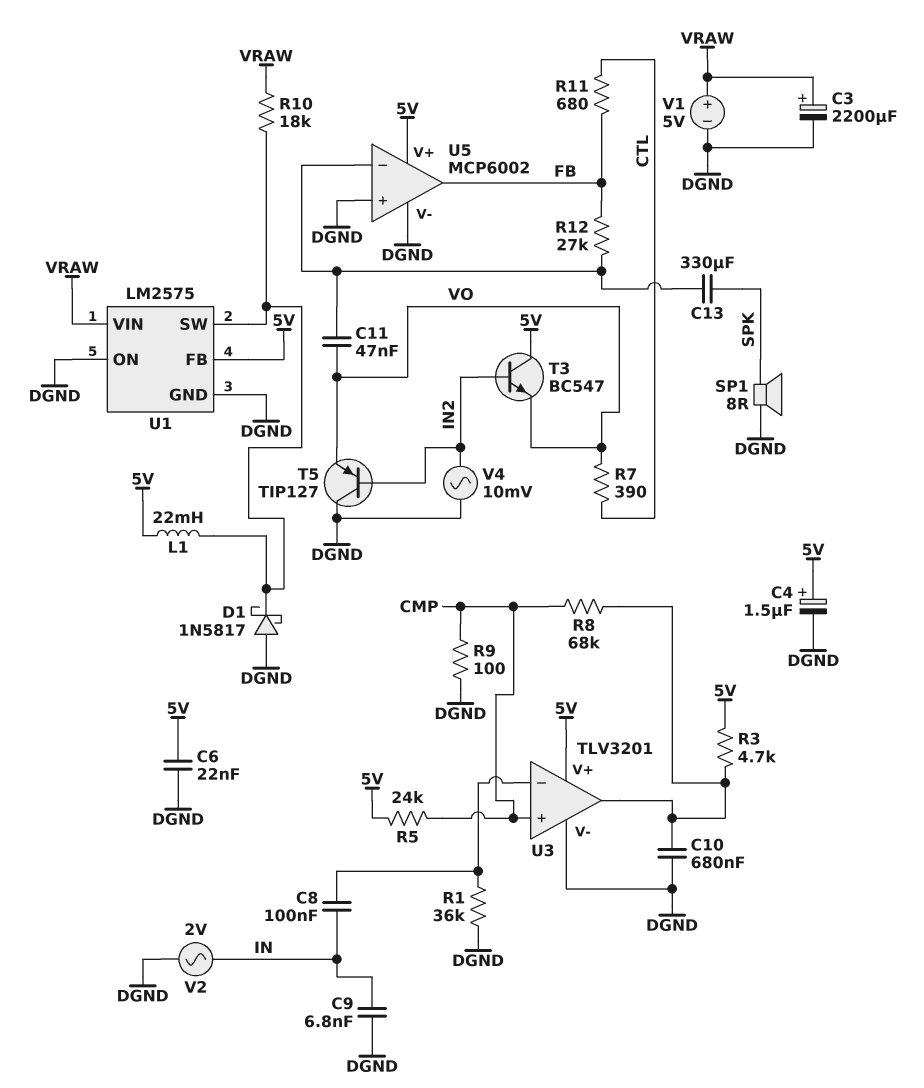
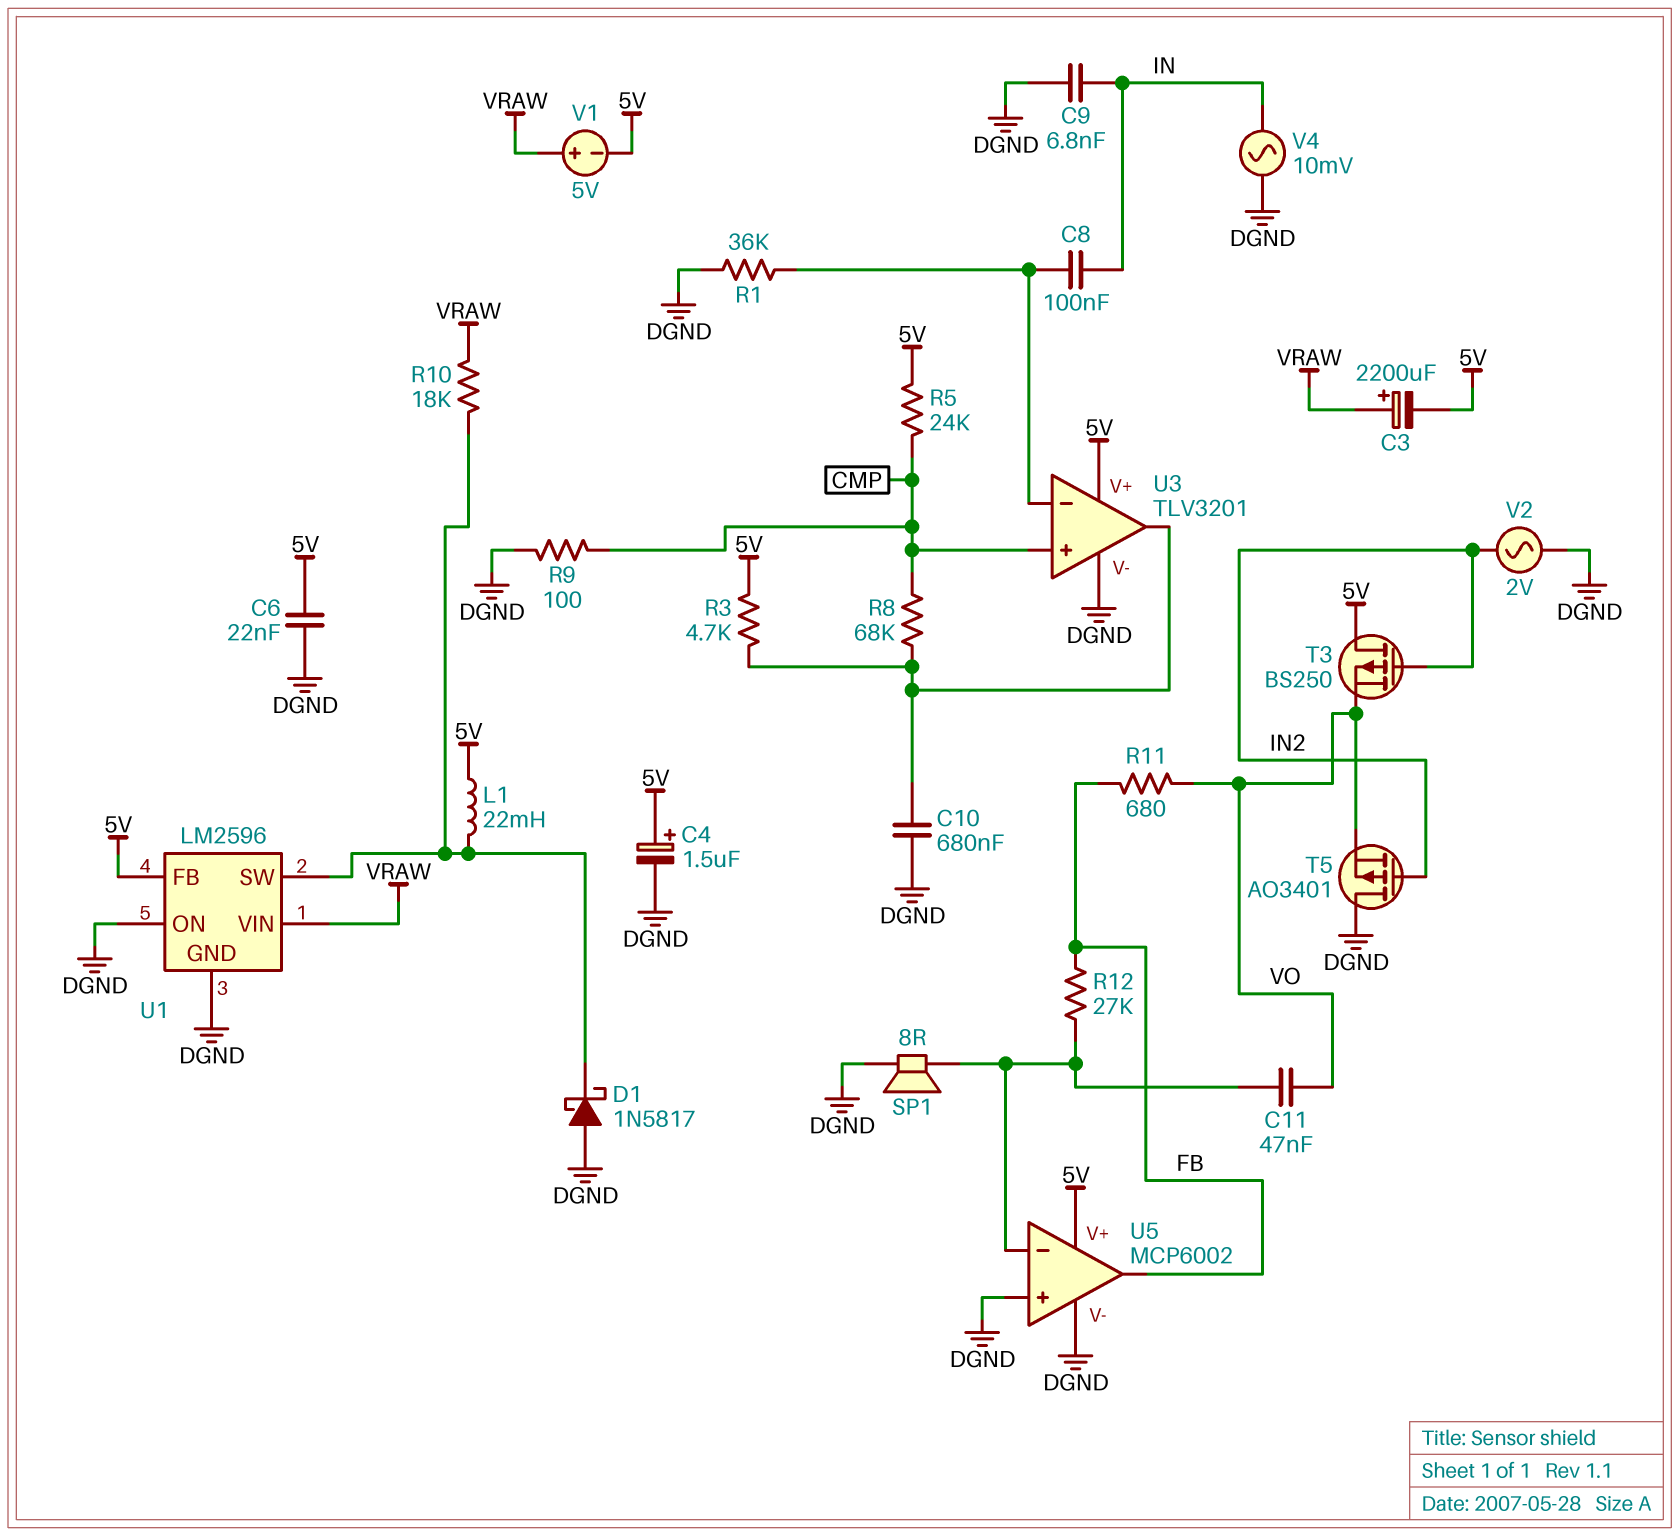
C3: 2200uF (plus VRAW, minus DGND) -> 2200uF (plus VRAW, minus 5V)
C13: 330uF (SPK, U5/in-) -> none
R7: 390 (CTL, VO) -> none
R11: 680 (CTL, FB) -> 680 (FB, VO)
SP1: speaker 8R (DGND, SPK) -> speaker 8R (DGND, U5/in-)
T3: NPN BC547 (B IN2, C 5V, E VO) -> PMOS BS250 (G IN2, D 5V, S VO)
T5: PNP TIP127 (B IN2, C DGND, E VO) -> PMOS AO3401 (G IN2, D DGND, S VO)
U1: LM2575 -> LM2596
V1: 5V (plus VRAW, minus DGND) -> 5V (plus VRAW, minus 5V)
V2: AC 2V (DGND, IN) -> AC 2V (DGND, IN2)
V4: AC 10mV (DGND, IN2) -> AC 10mV (DGND, IN)

